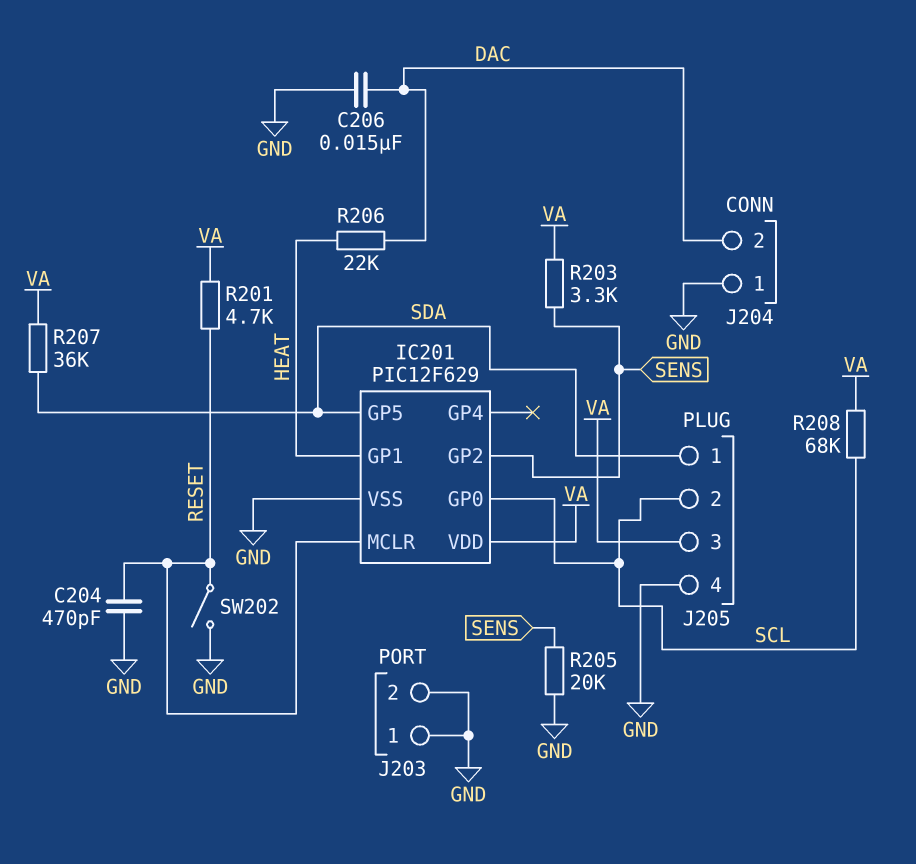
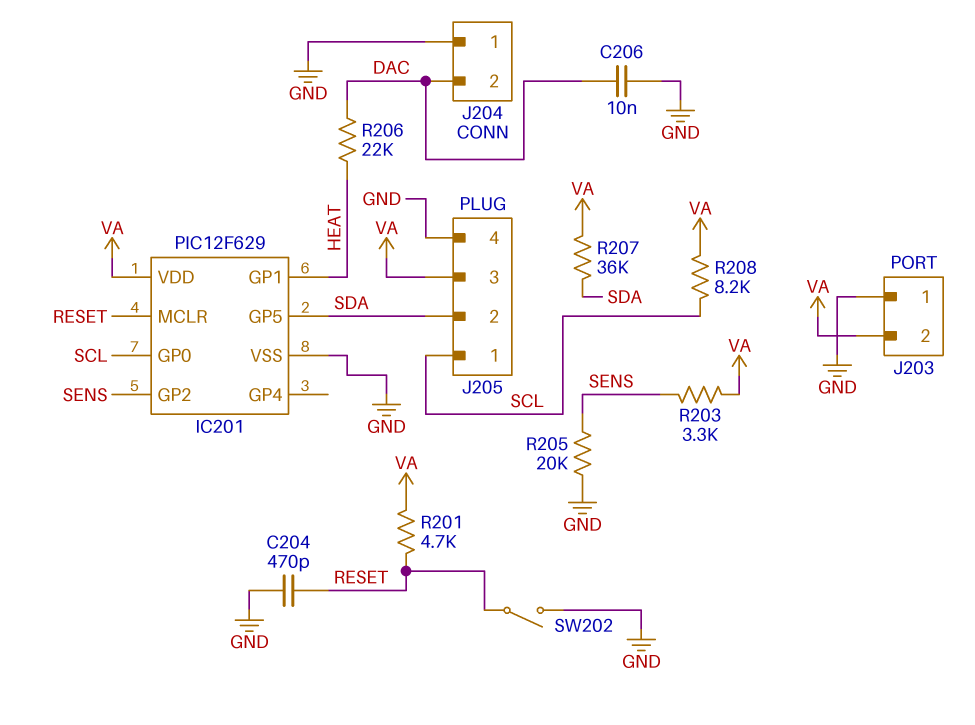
C206: 15nF (DAC, GND) -> 10nF (DAC, GND)
J203 pin 2: GND -> VA
J205 pin 1: SDA -> SCL
J205 pin 2: SCL -> SDA
R208: 68k (SCL, VA) -> 8.2k (SCL, VA)

